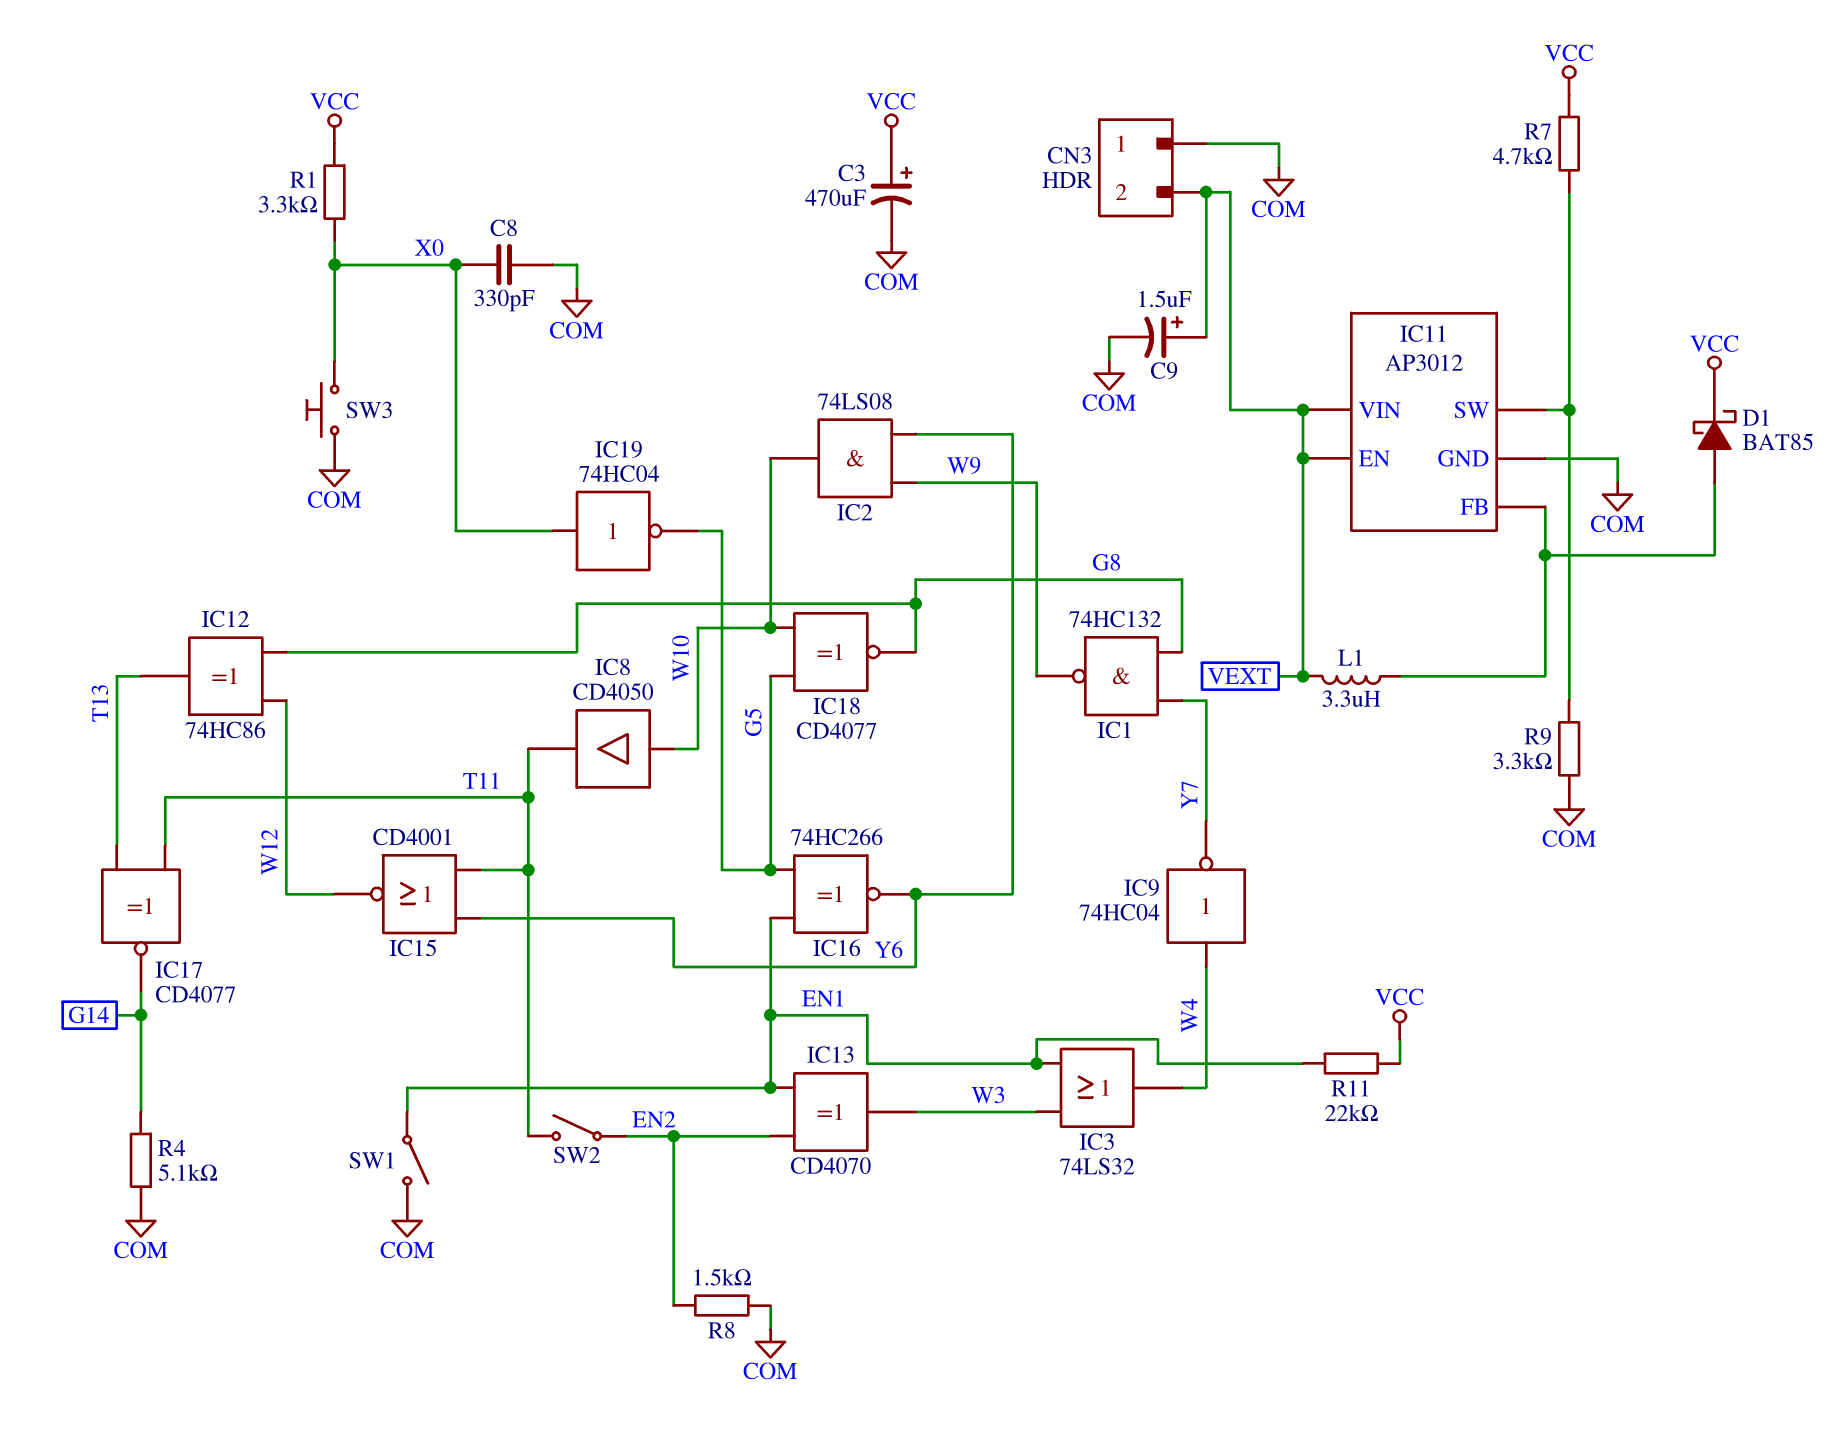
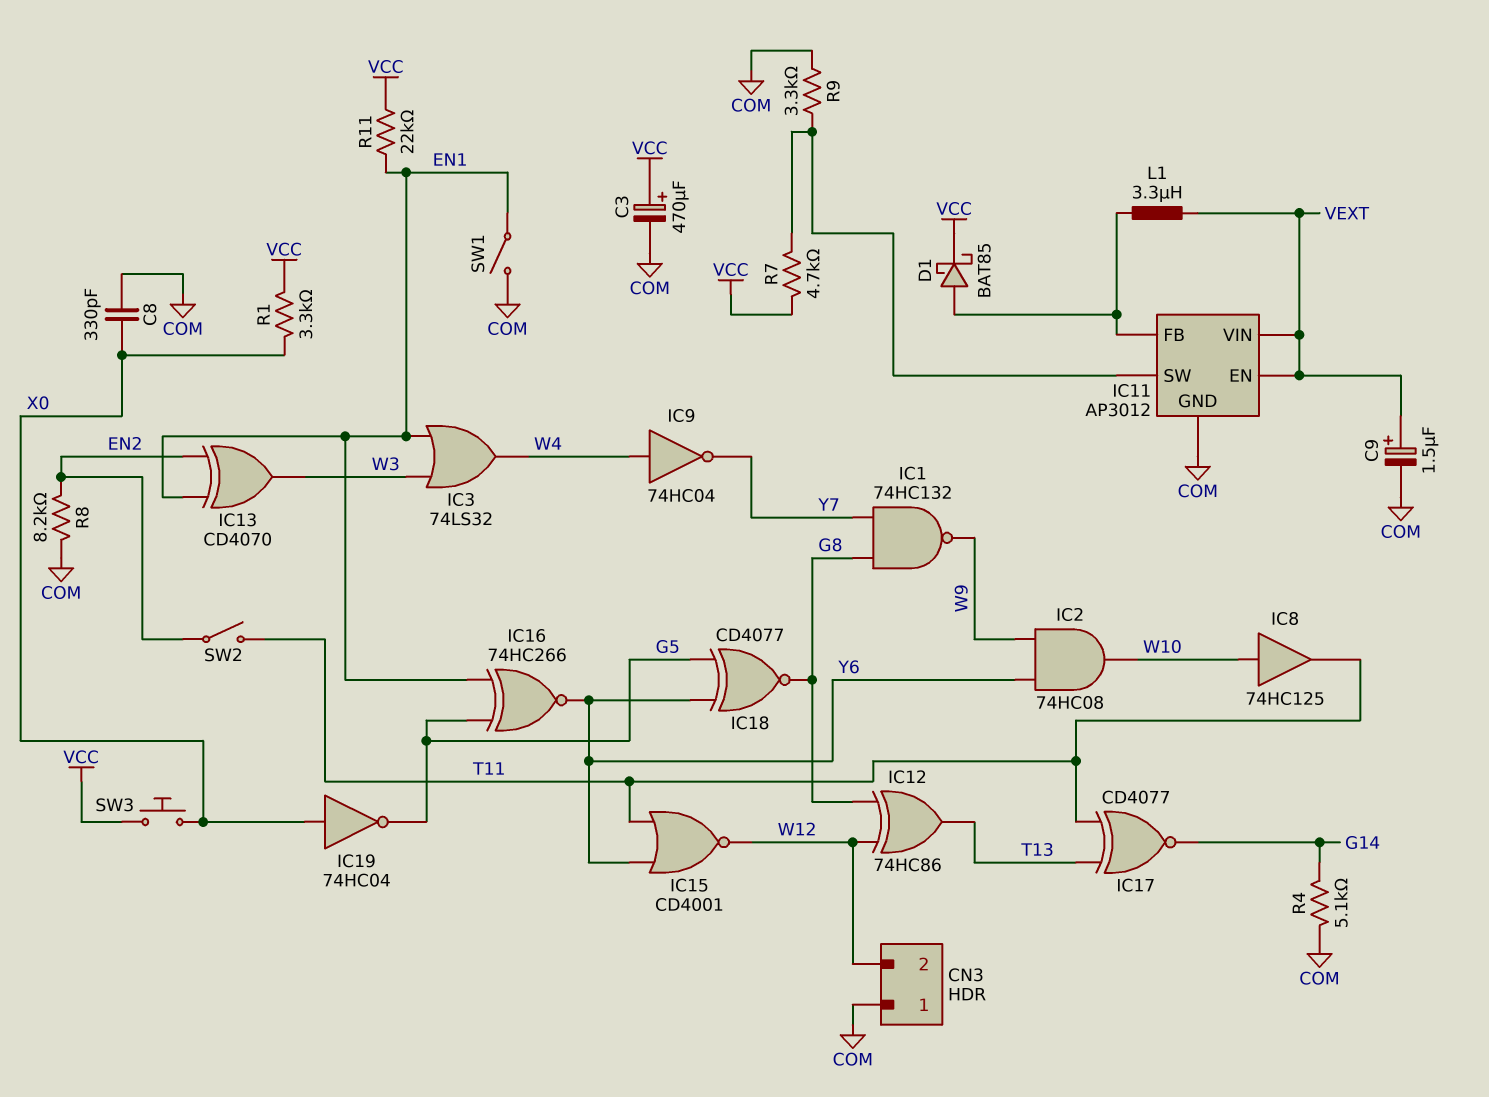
CN3 pin 2: VEXT -> W12
IC2: AND 74LS08 (in W9, in Y6, out W10) -> AND 74HC08 (in W9, in Y6, out W10)
IC8: buffer CD4050 (in W10, out T11) -> buffer 74HC125 (in W10, out T11)
IC18: XNOR CD4077 (in G5, in W10, out G8) -> XNOR CD4077 (in G5, in Y6, out G8)
R8: 1.5k (COM, EN2) -> 8.2k (COM, EN2)
SW3: button (COM, X0) -> button (VCC, X0)

